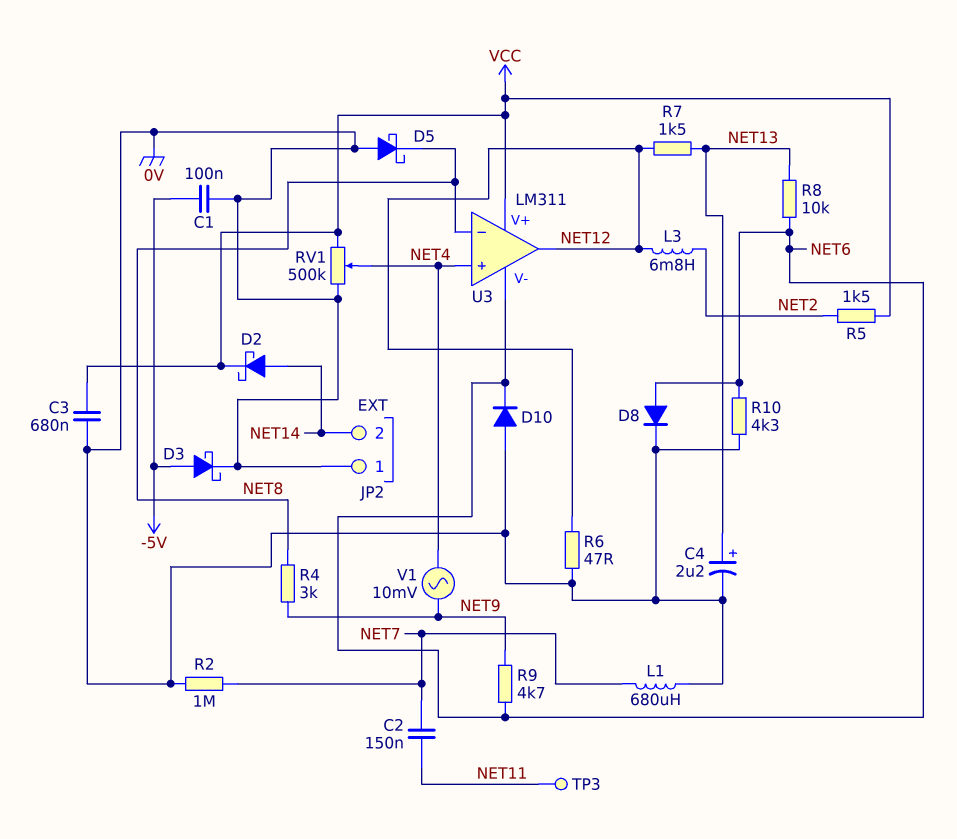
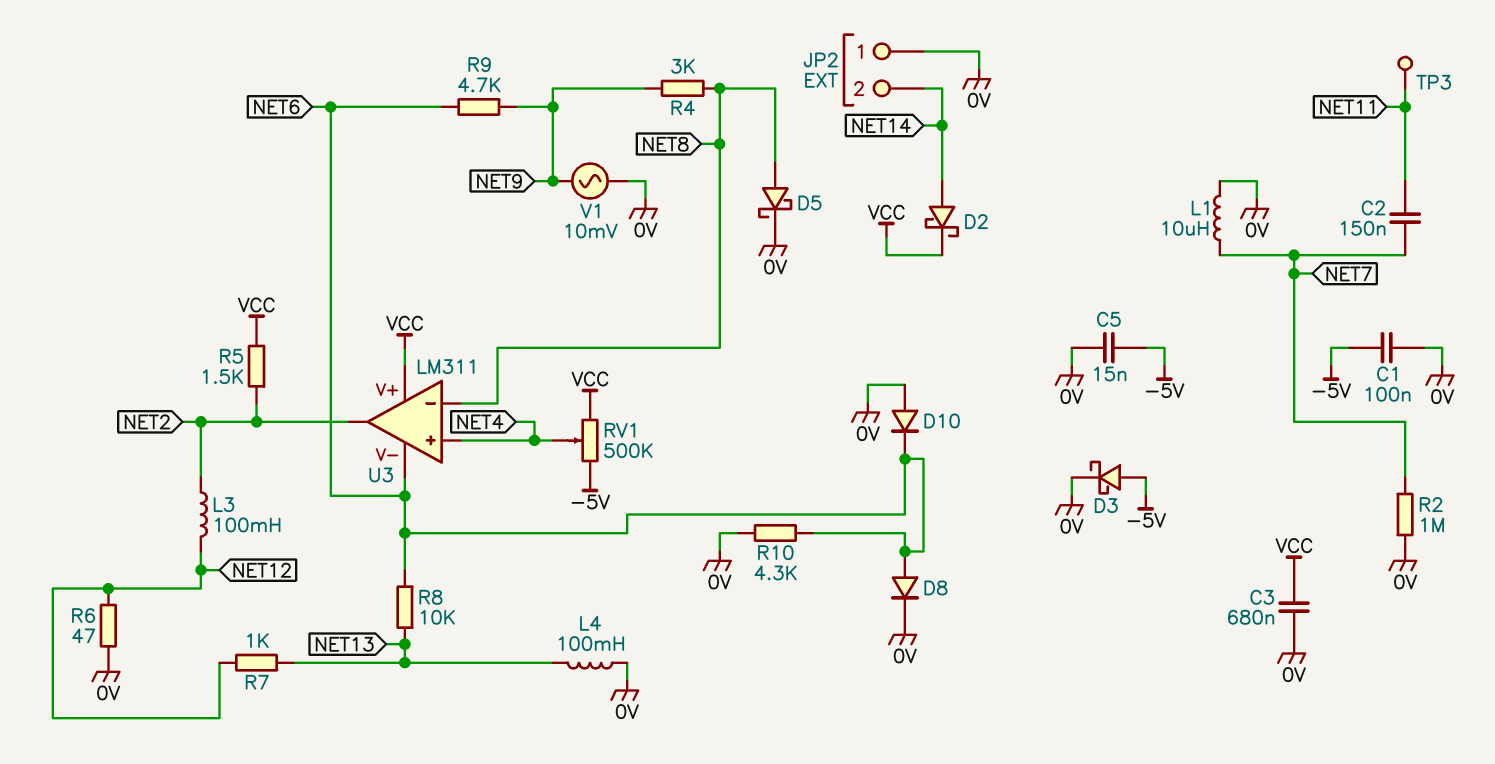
C4: 2.2uF (plus NET13, minus 0V) -> none
C5: none -> 15nF (-5V, 0V)
D5: schottky (A 0V, K NET8) -> schottky (A NET8, K 0V)
L1: 680uH (0V, NET7) -> 10uH (0V, NET7)
L3: 6.8mH (NET2, NET12) -> 100mH (NET2, NET12)
L4: none -> 100mH (0V, NET13)
R7: 1.5k (NET12, NET13) -> 1k (NET12, NET13)
RV1: 500k (0V, VCC, wiper NET4) -> 500k (-5V, VCC, wiper NET4)
U3 pin out: NET12 -> NET2
V1: AC 10mV (NET4, NET9) -> AC 10mV (0V, NET9)

